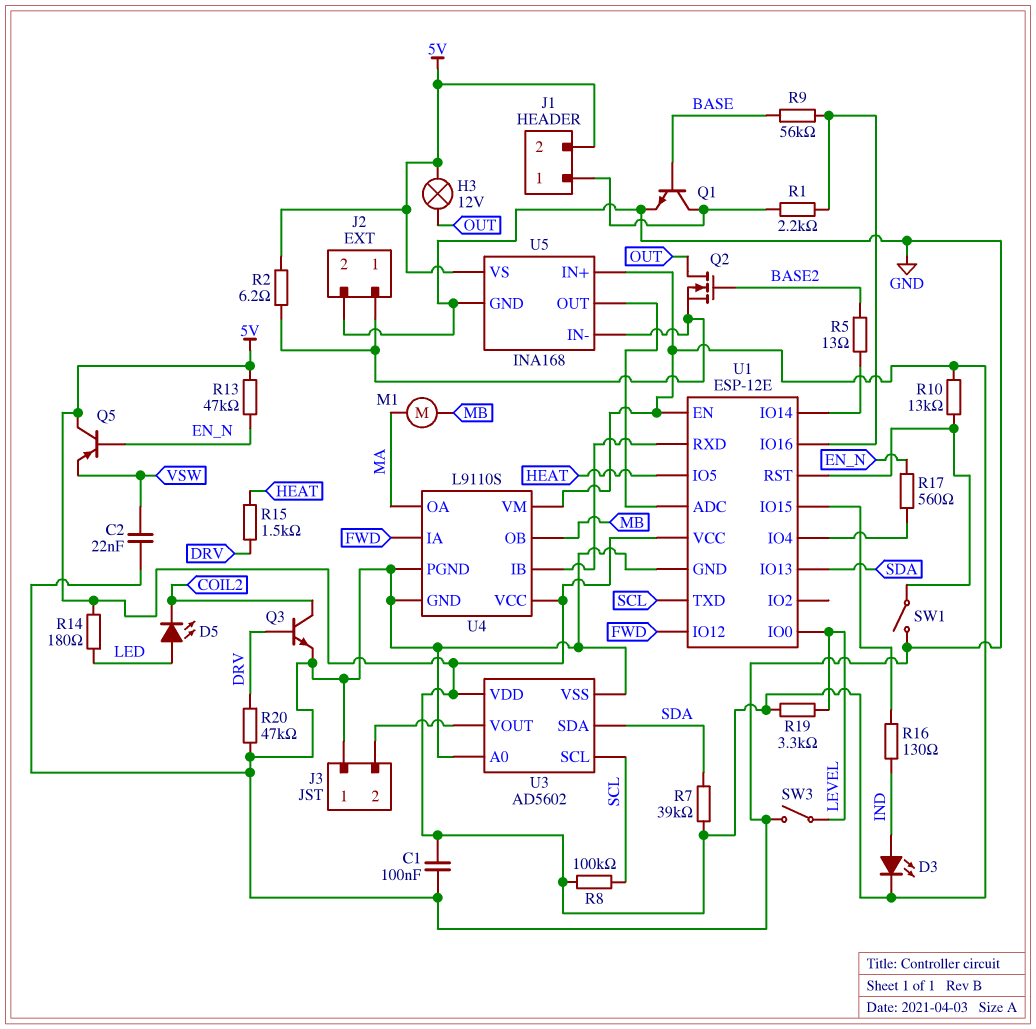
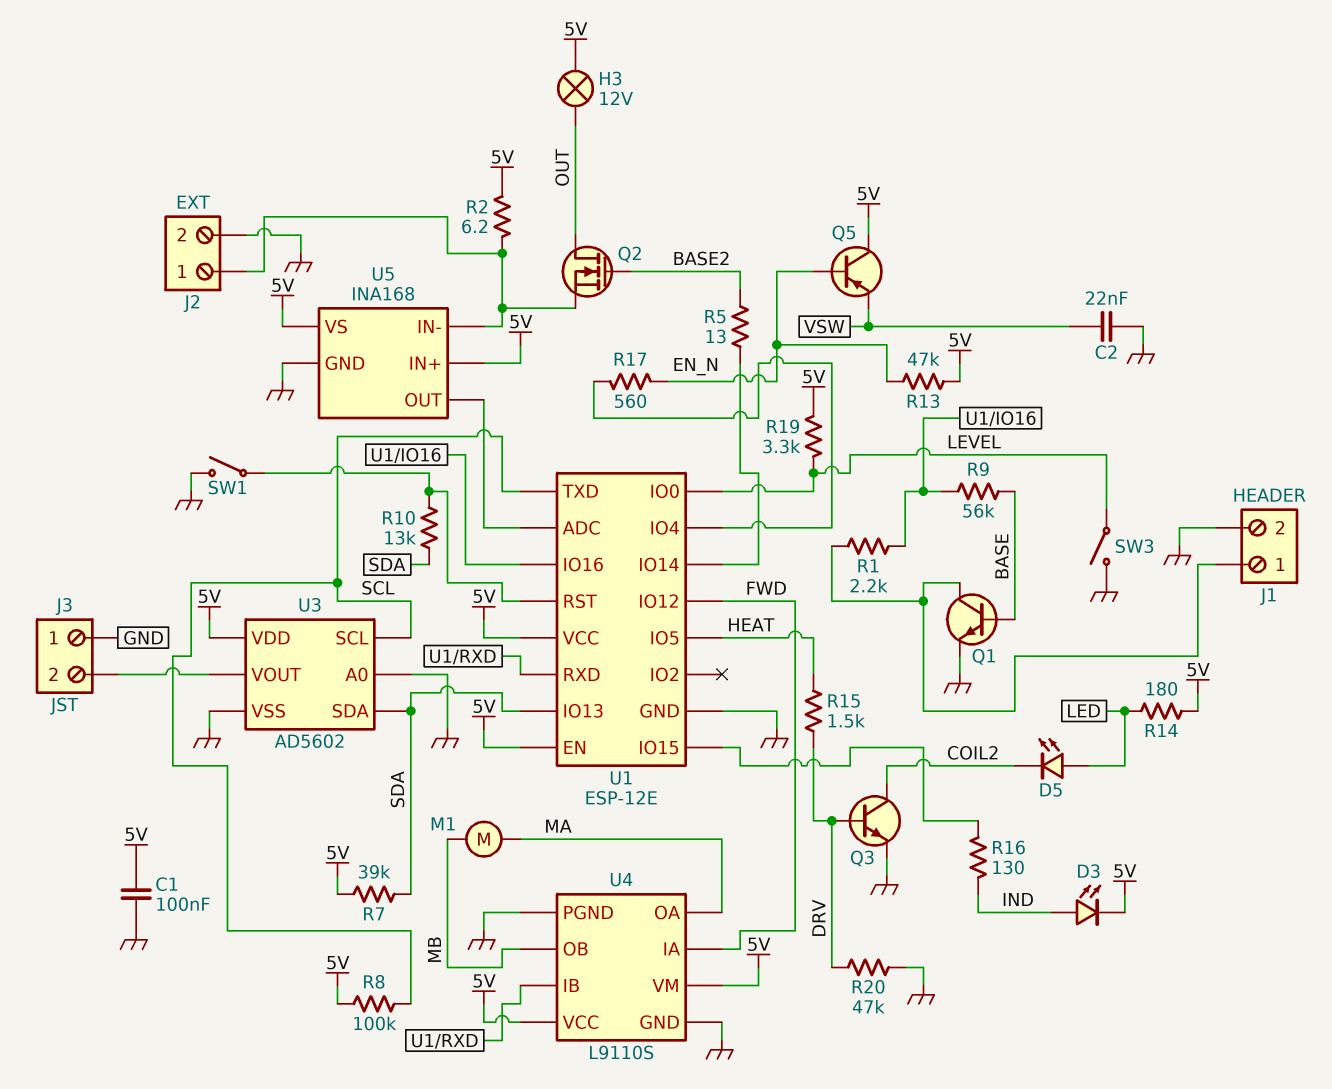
J1 pin 2: 5V -> GND
R10: 13k (5V, U1/RST) -> 13k (SDA, U1/RST)

